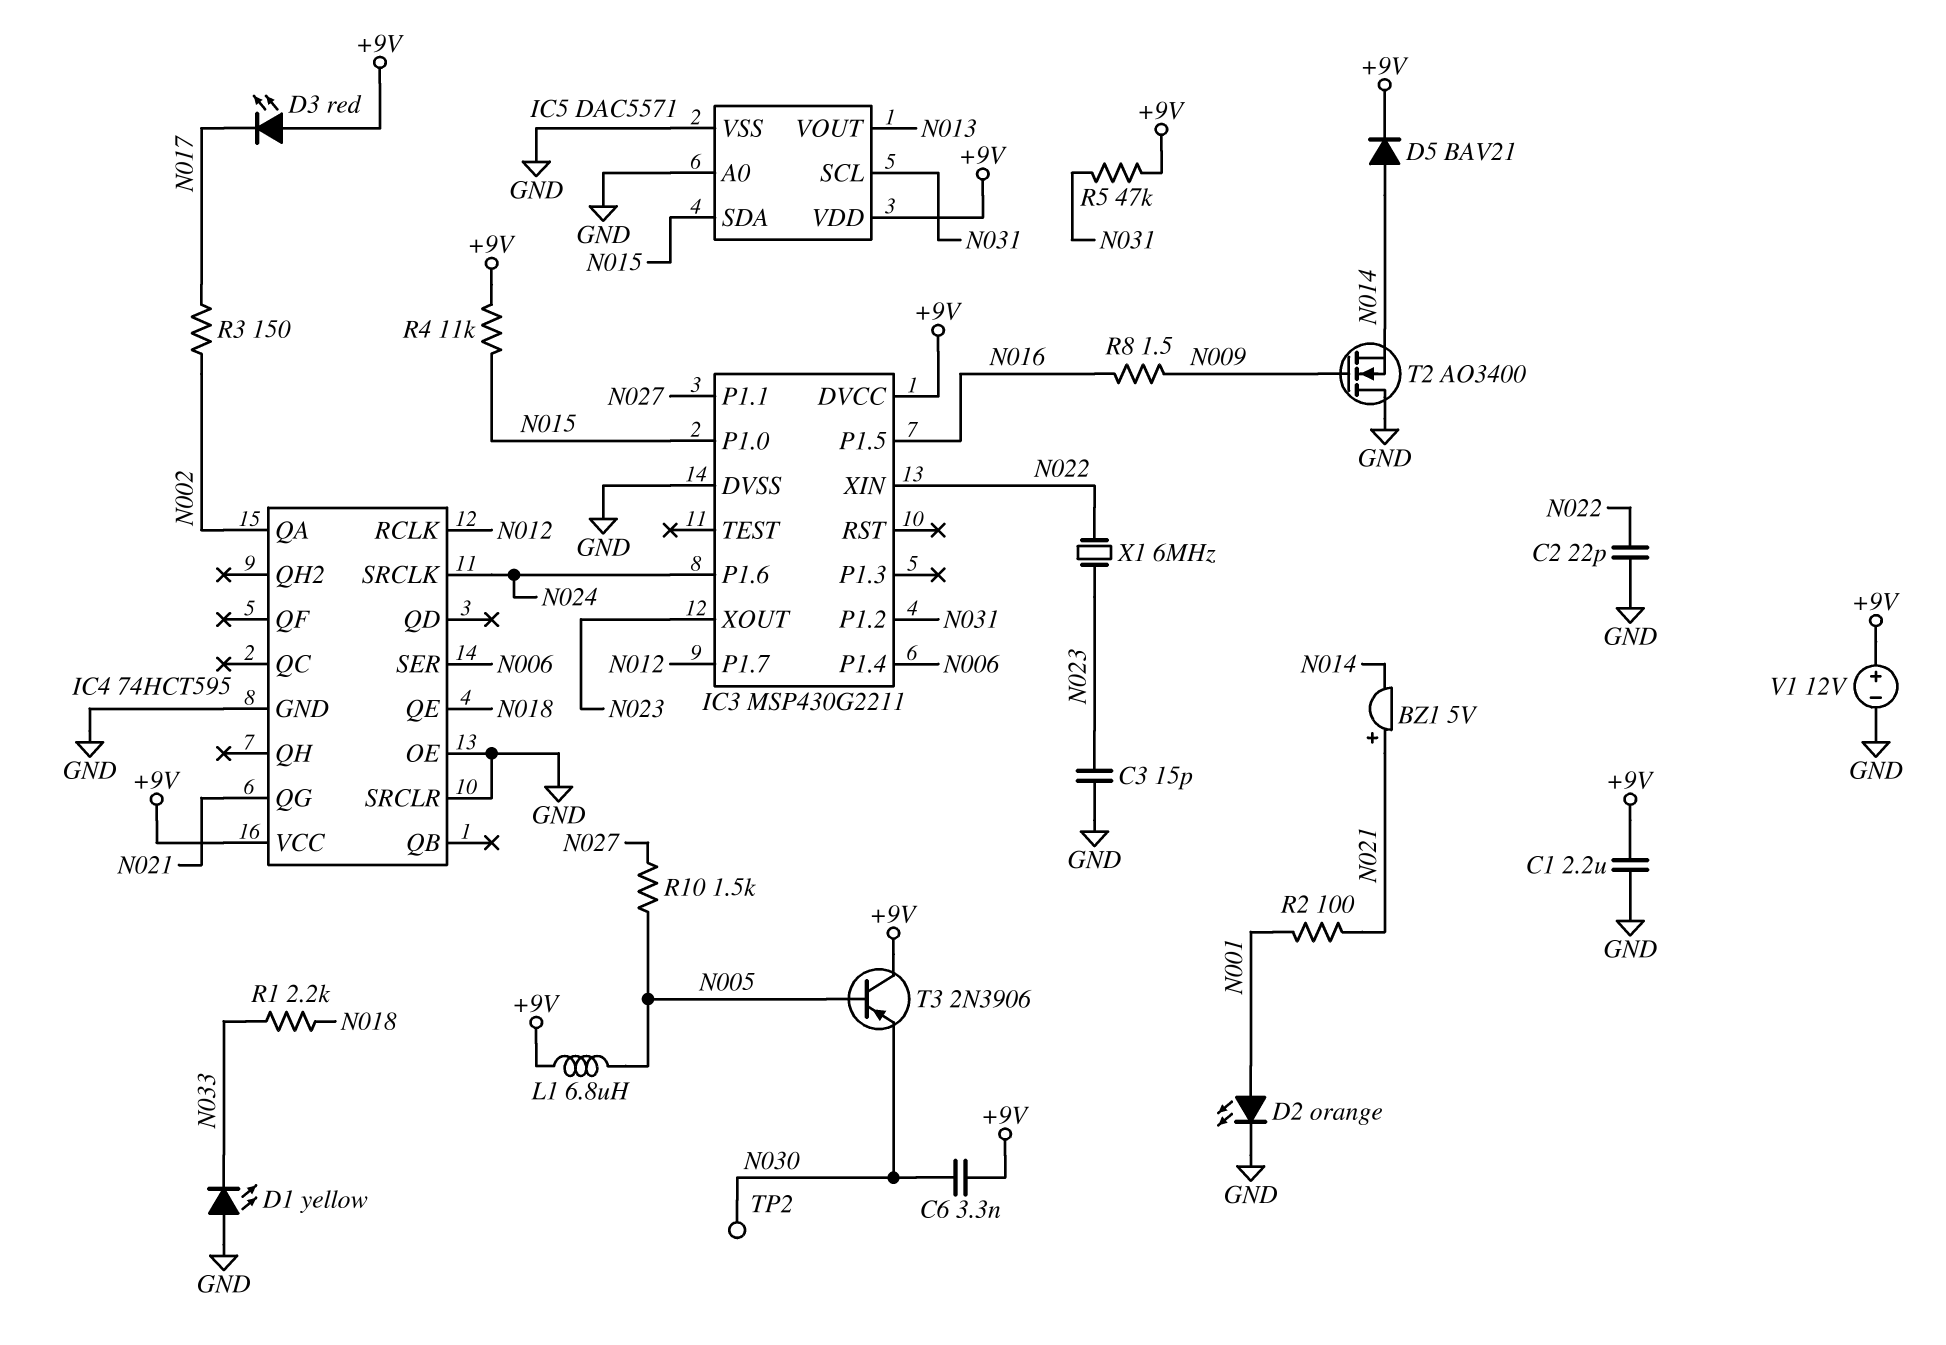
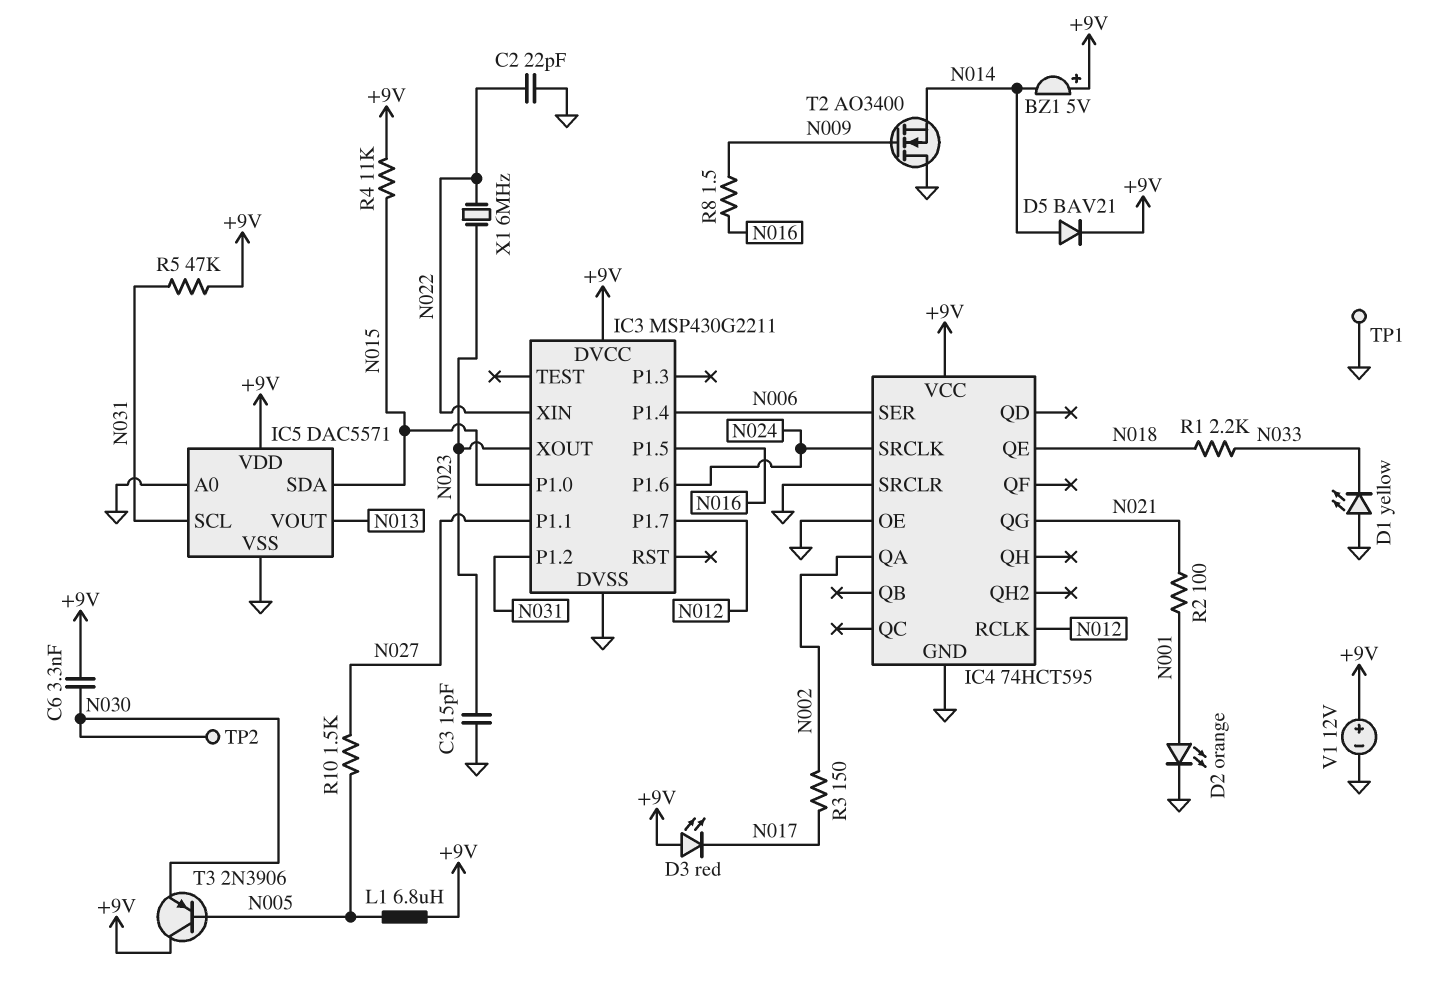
BZ1: buzzer 5V (plus N021, minus N014) -> buzzer 5V (plus +9V, minus N014)
C1: 2.2uF (+9V, GND) -> none
TP1: none -> test point (GND)

